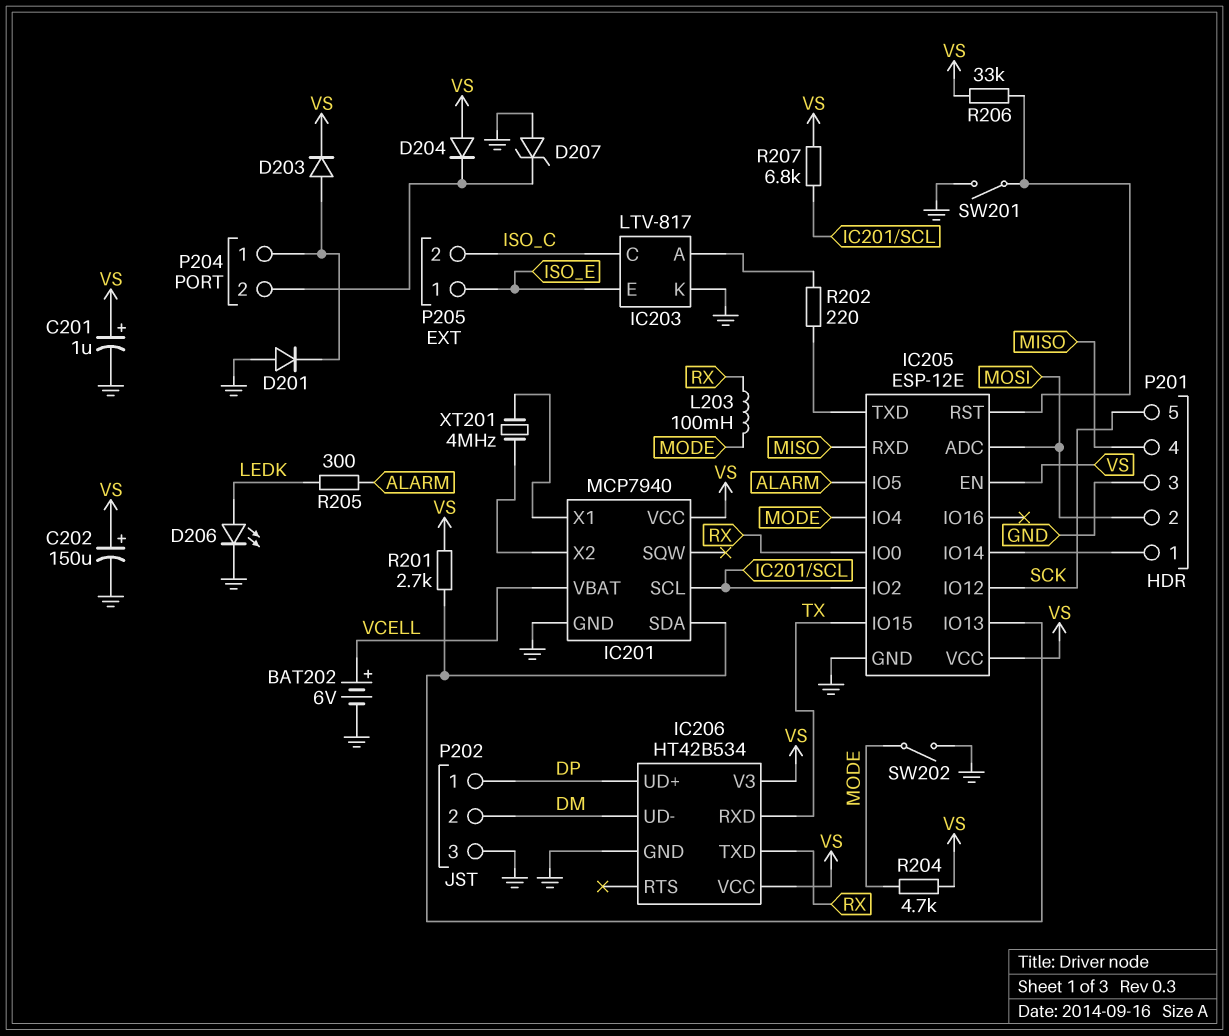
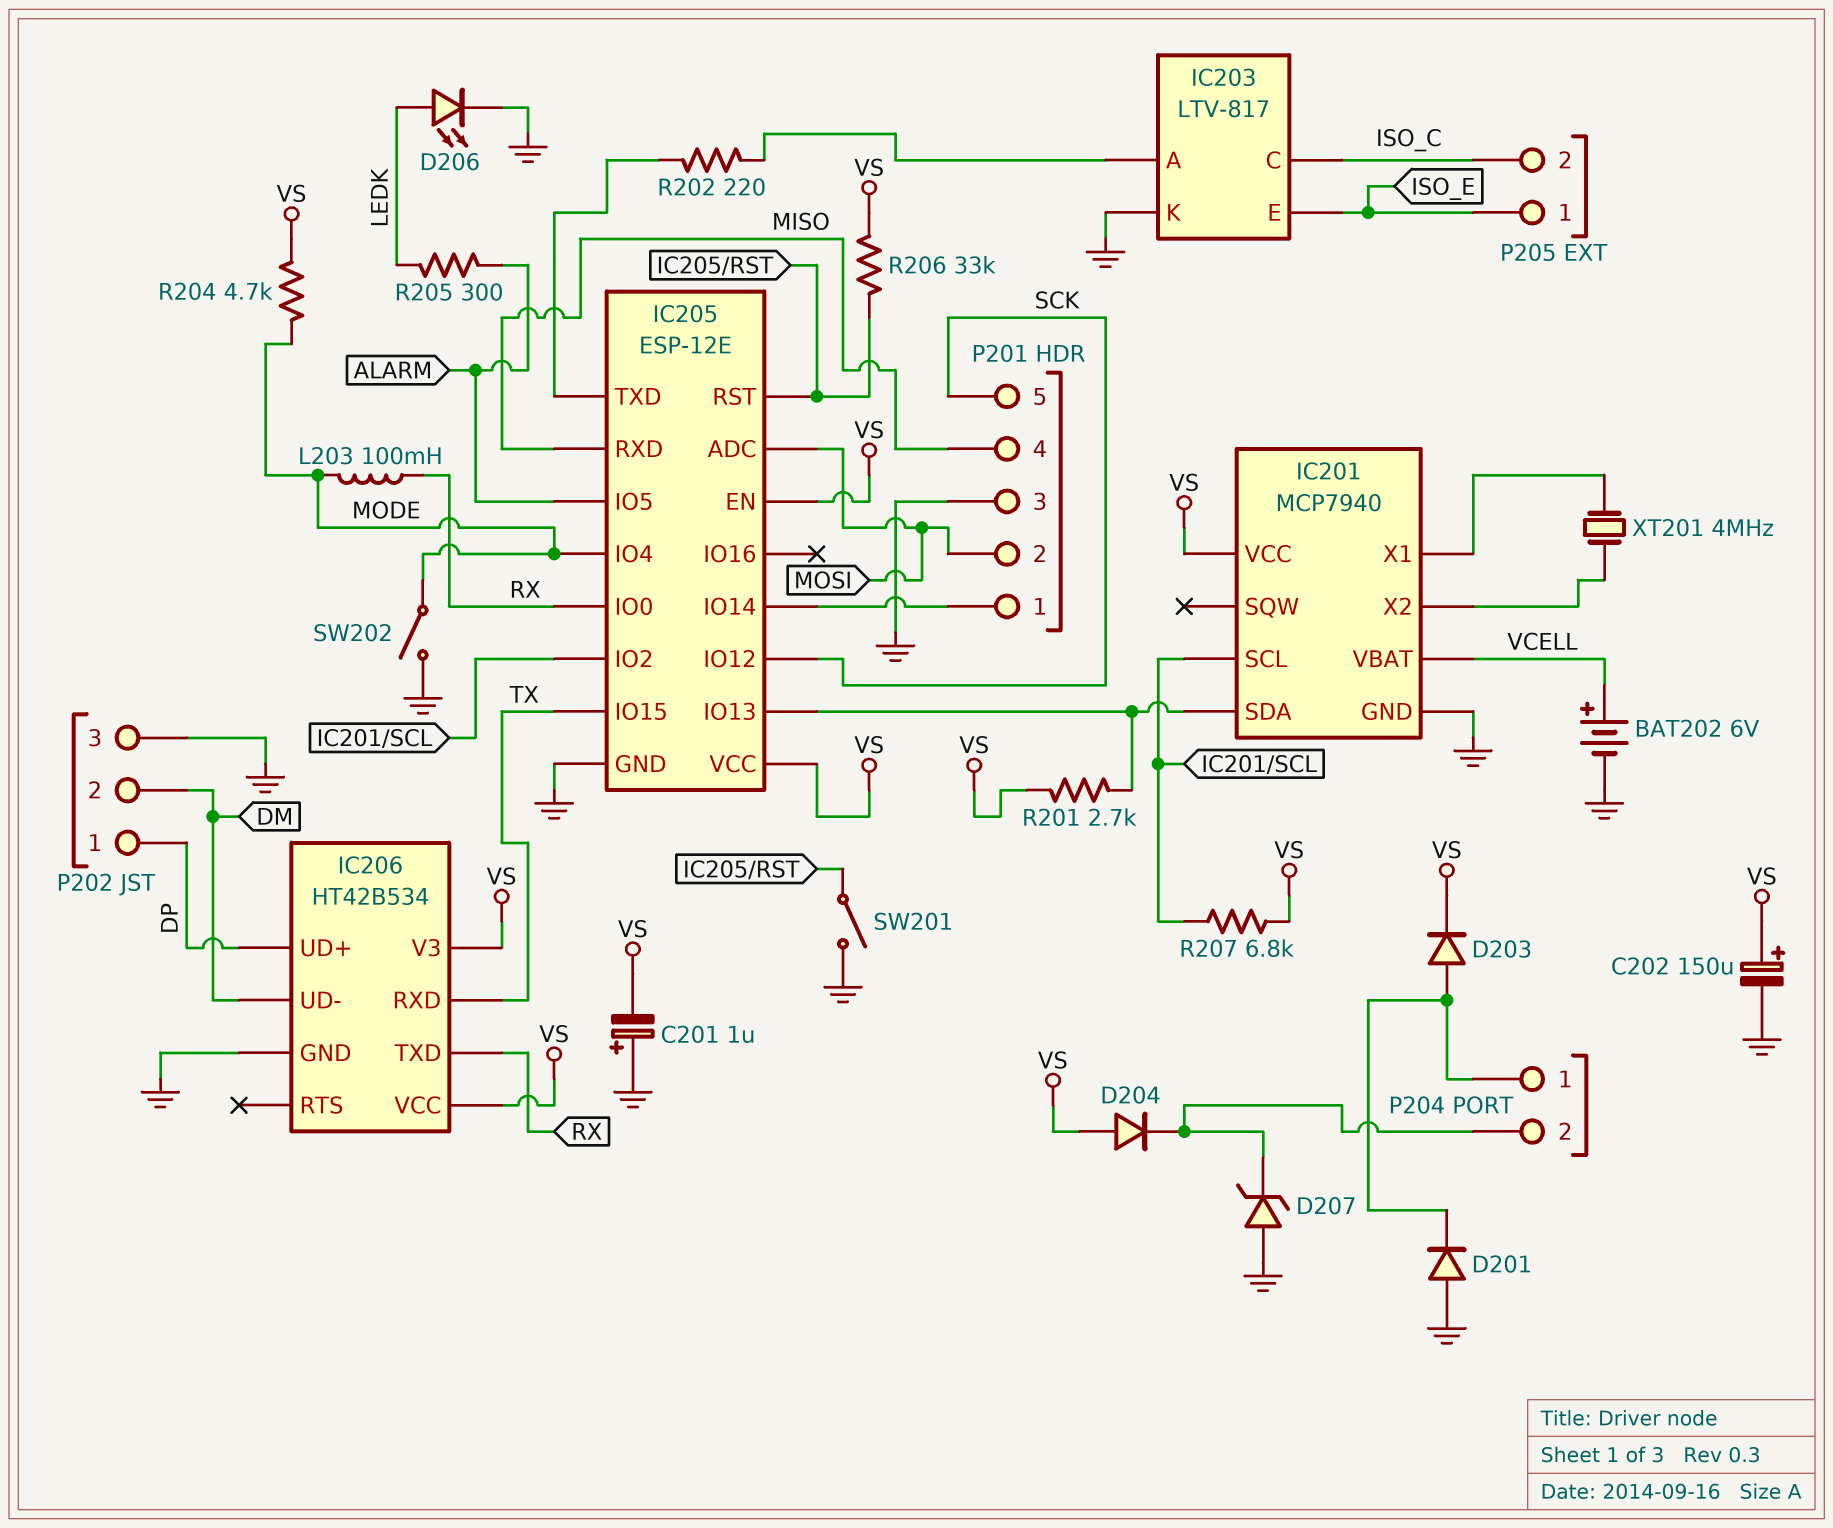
C201: 1uF (plus VS, minus GND) -> 1uF (plus GND, minus VS)

